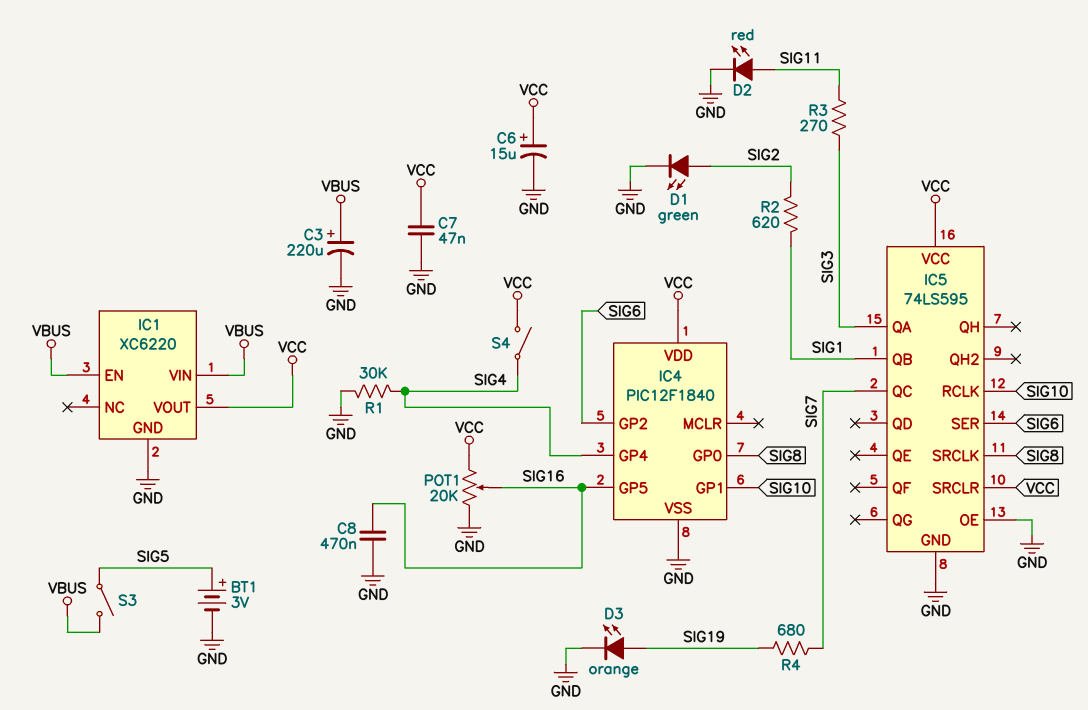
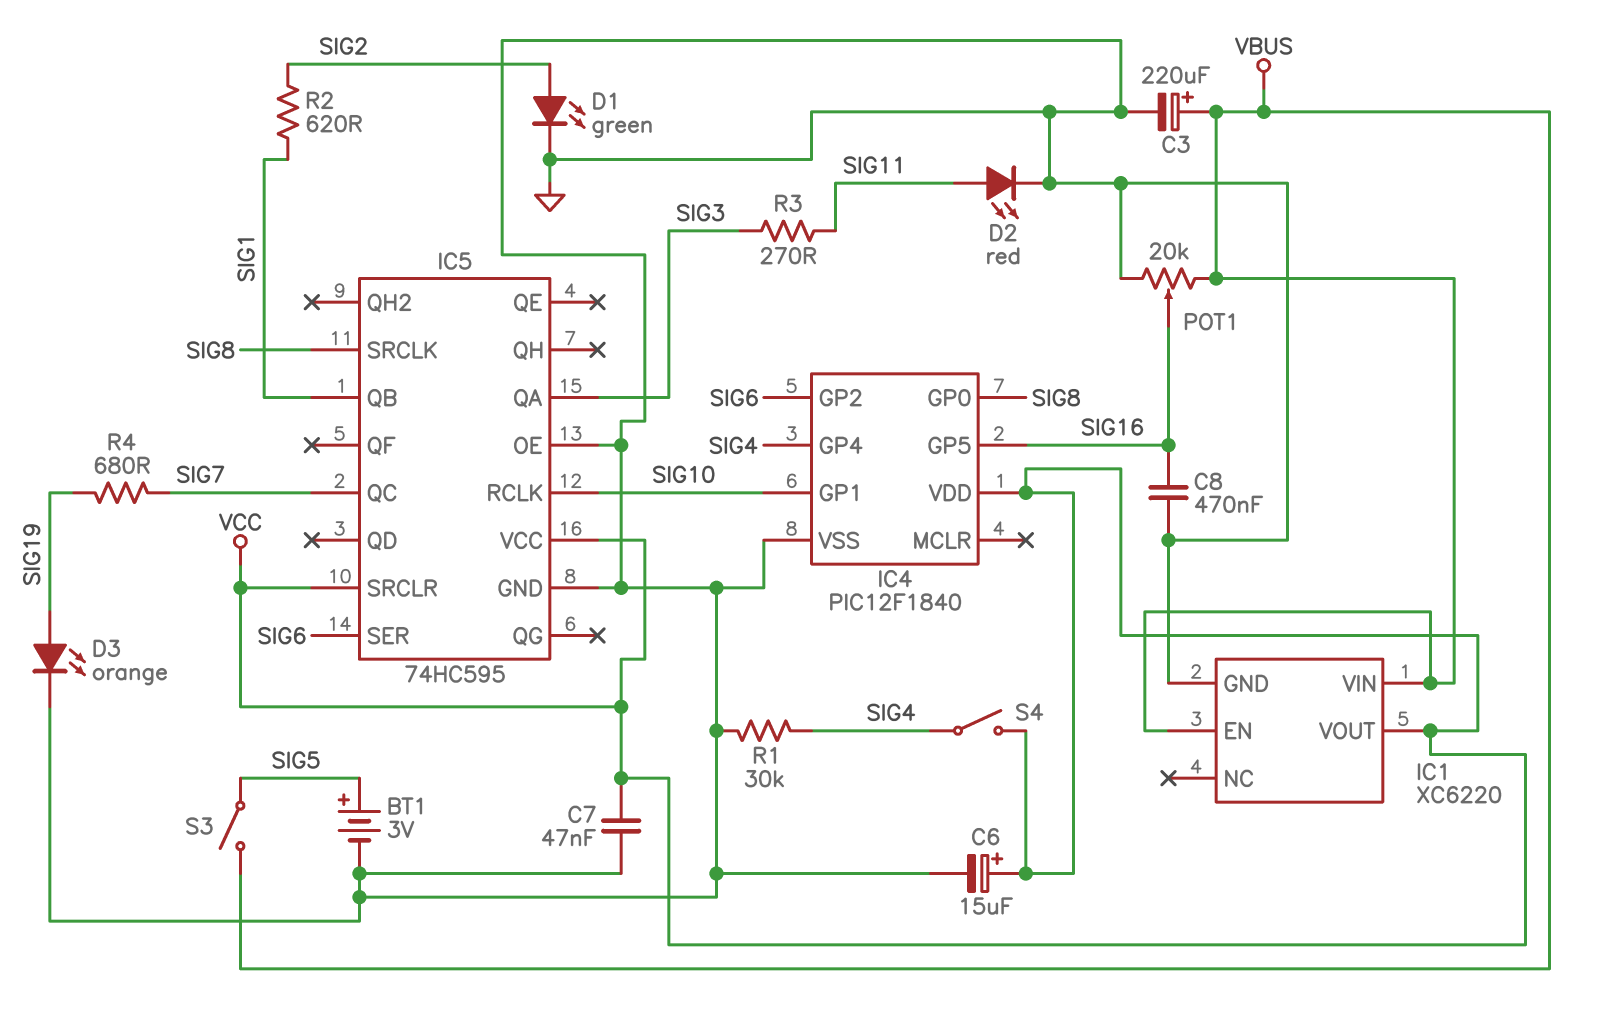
IC5: 74LS595 -> 74HC595
POT1: 20k (GND, VCC, wiper SIG16) -> 20k (GND, VBUS, wiper SIG16)

